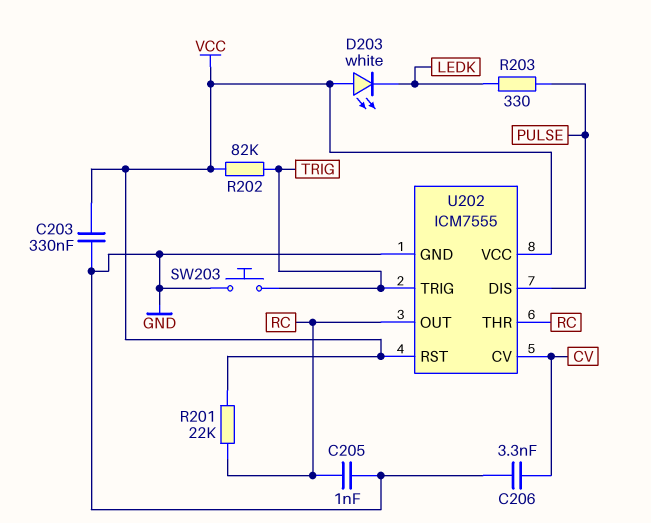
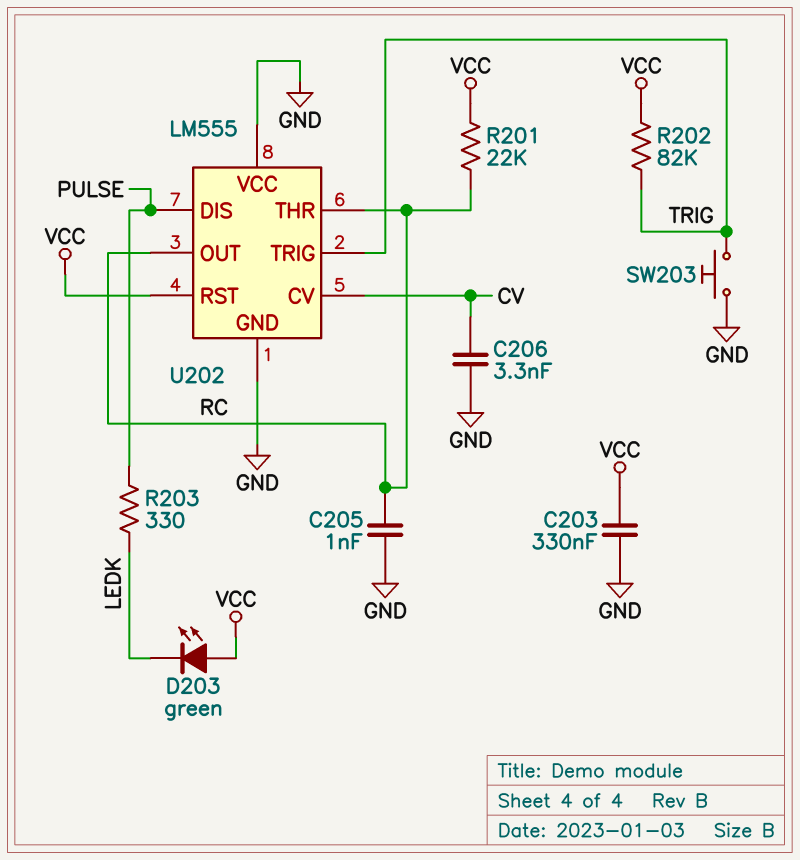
D203: LED white (A VCC, K LEDK) -> LED green (A VCC, K LEDK)
U202: ICM7555 -> LM555
U202 pin VCC: VCC -> GND

